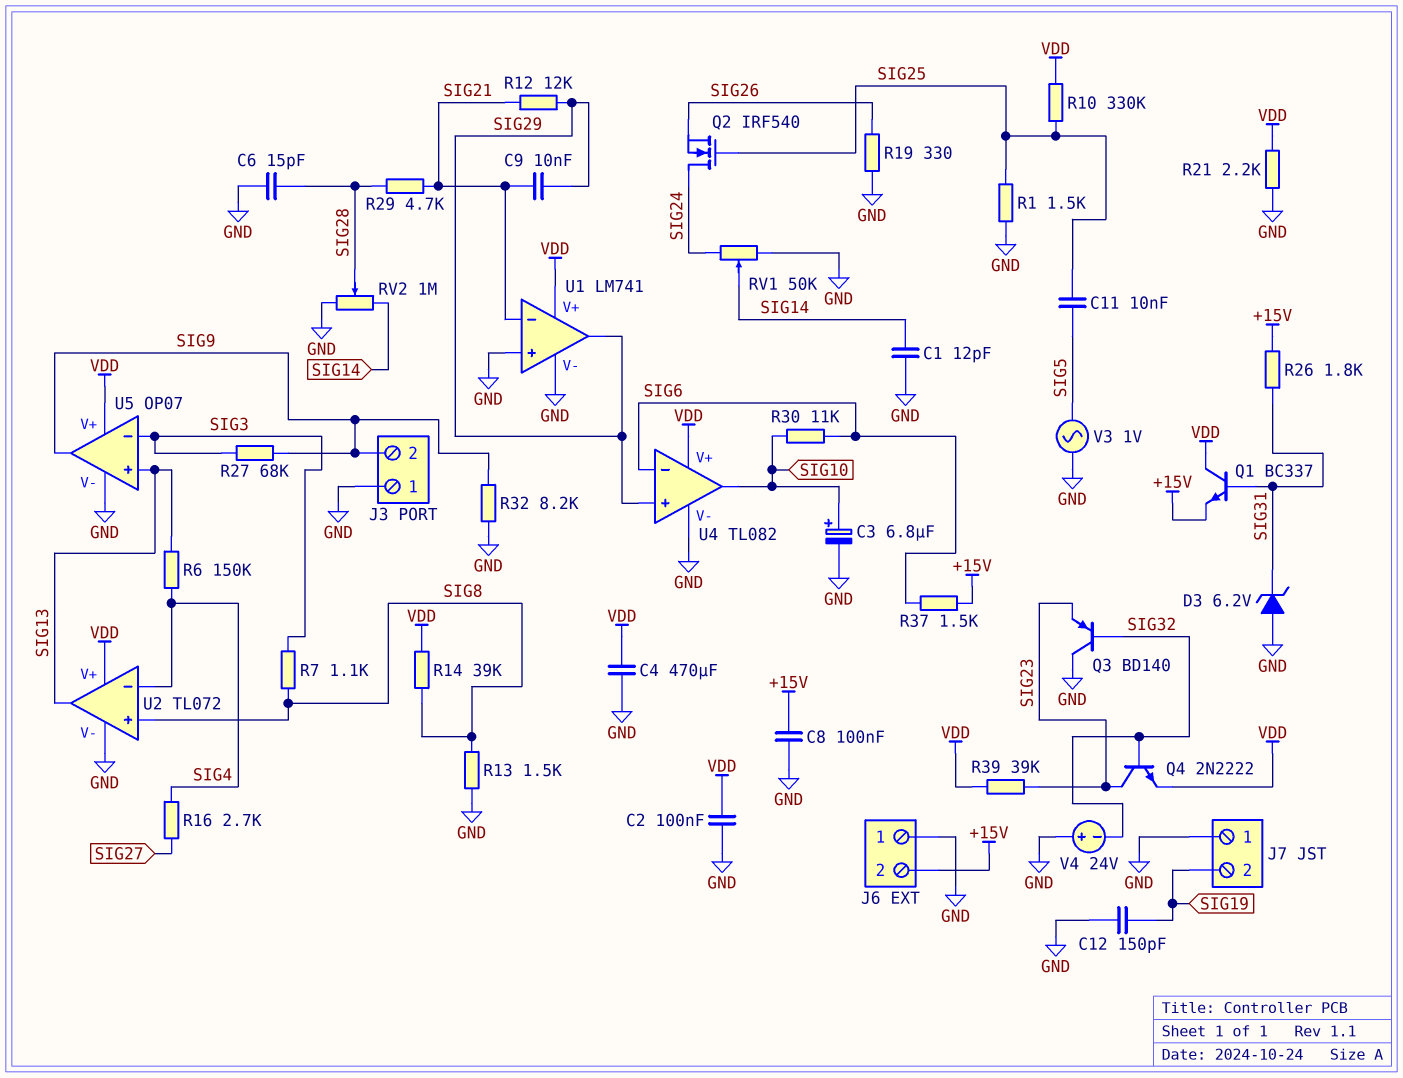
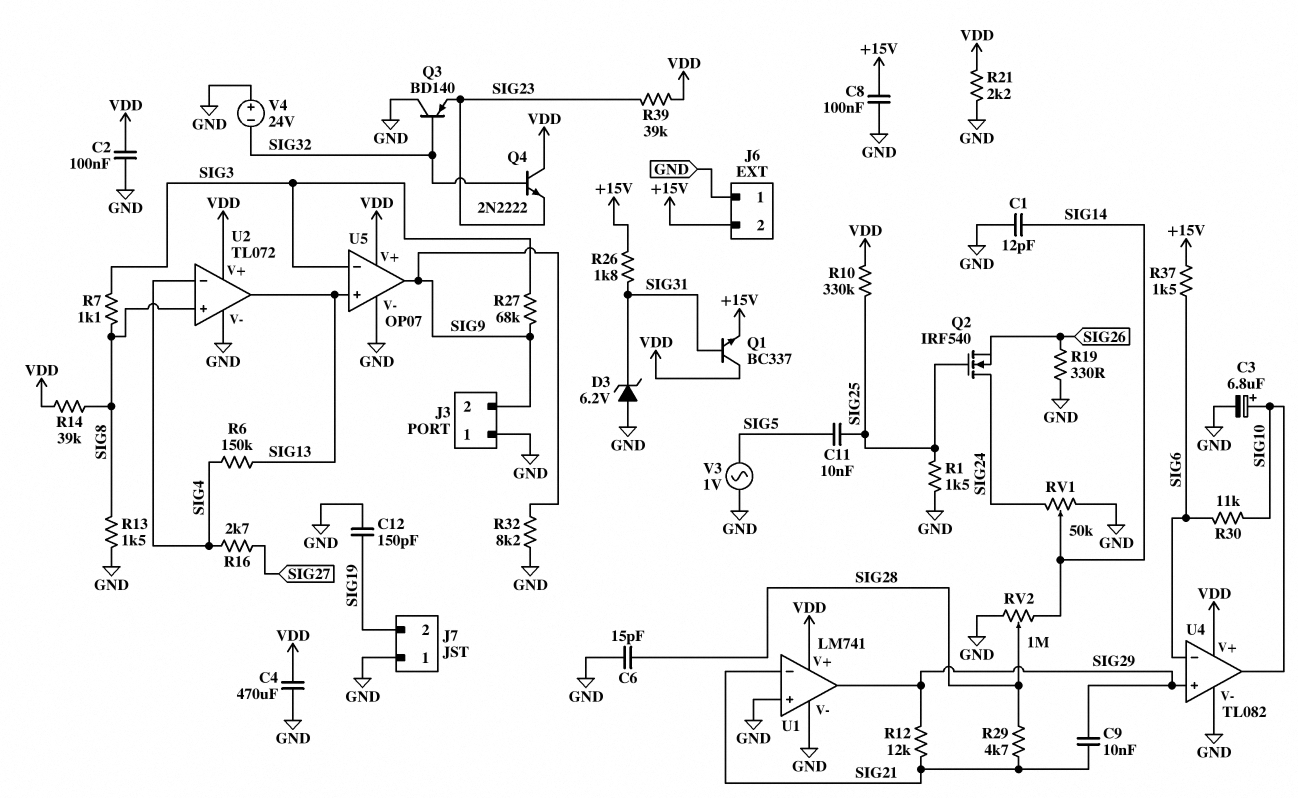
Q4: NPN 2N2222 (B SIG32, C SIG23, E VDD) -> NPN 2N2222 (B SIG32, C VDD, E SIG23)

